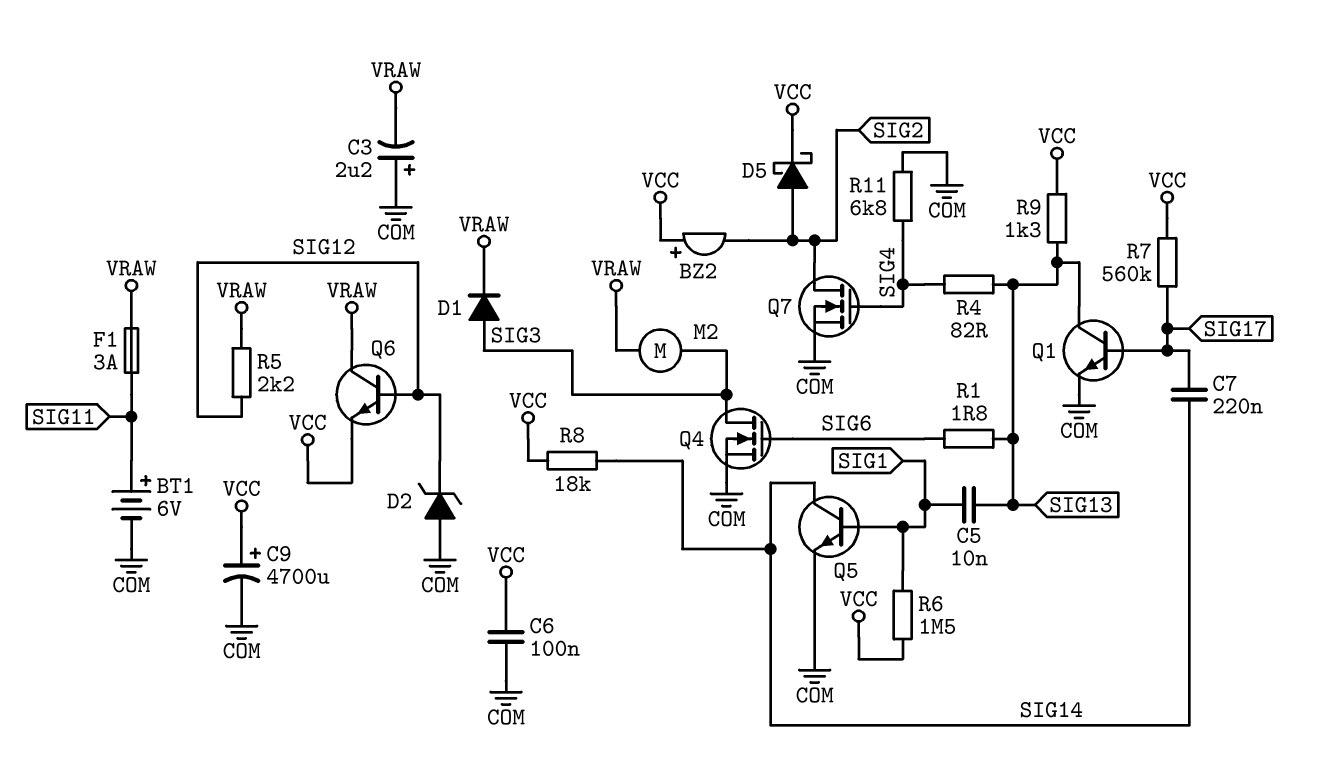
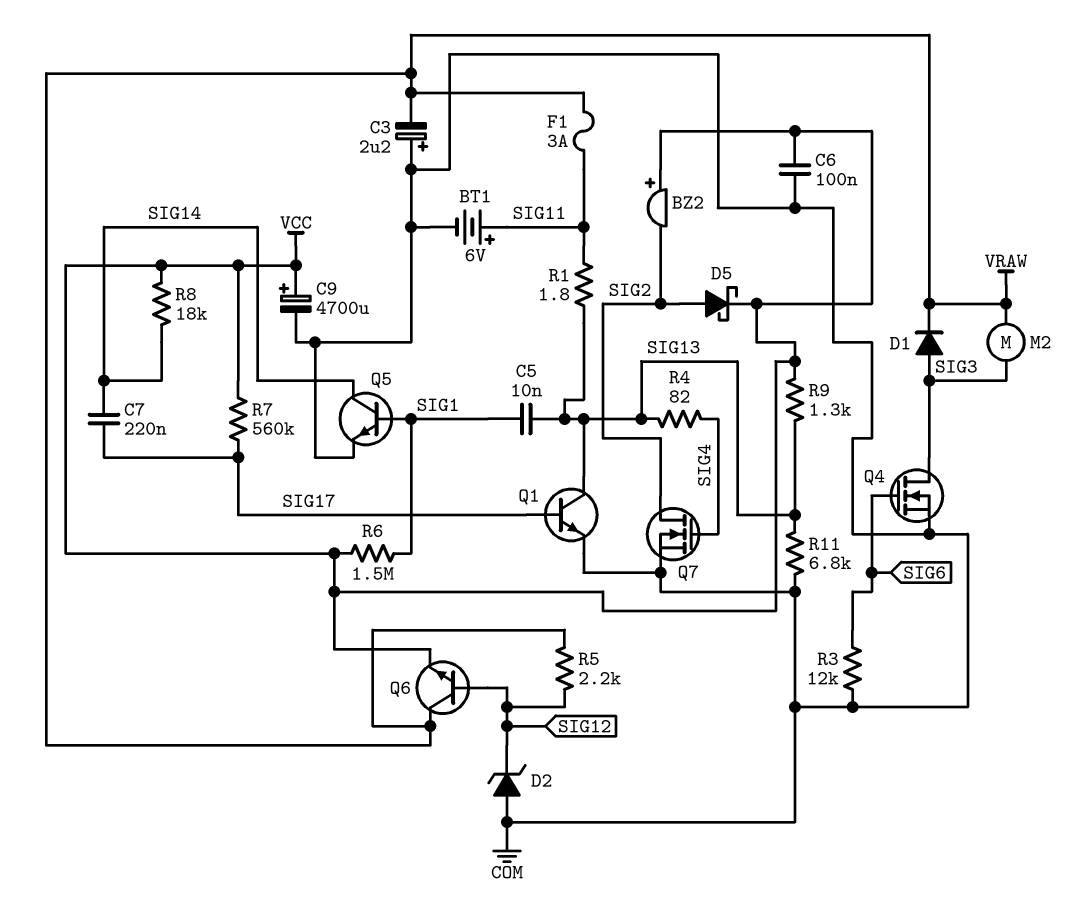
R1: 1.8 (SIG6, SIG13) -> 1.8 (SIG11, SIG13)
R3: none -> 12k (COM, SIG6)
R11: 6.8k (COM, SIG4) -> 6.8k (COM, SIG13)

